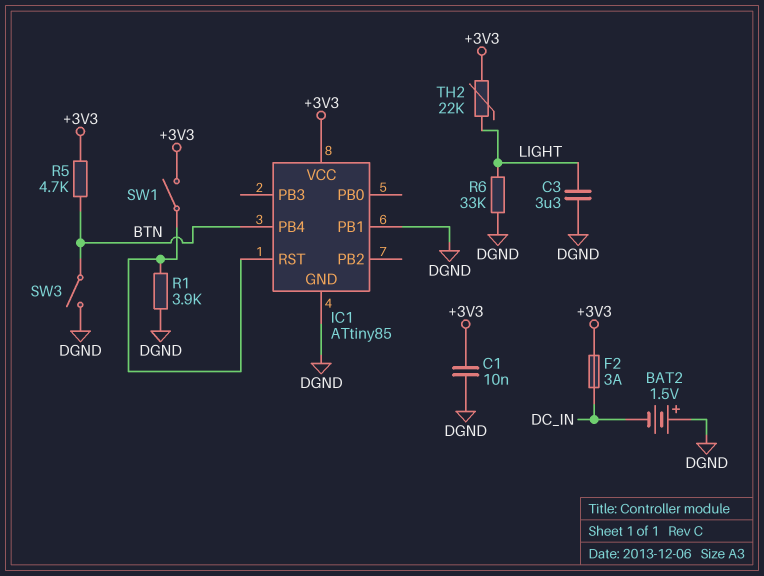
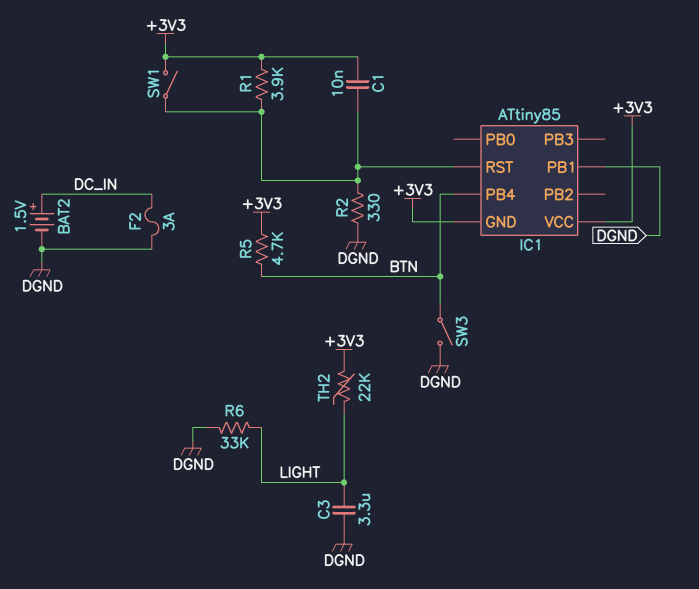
BAT2: 1.5V (plus DGND, minus DC_IN) -> 1.5V (plus DC_IN, minus DGND)
C1: 10nF (+3V3, DGND) -> 10nF (+3V3, IC1/RST)
F2: 3A (+3V3, DC_IN) -> 3A (DC_IN, DGND)
IC1 pin GND: DGND -> +3V3
R1: 3.9k (DGND, IC1/RST) -> 3.9k (+3V3, IC1/RST)
R2: none -> 330 (DGND, IC1/RST)

